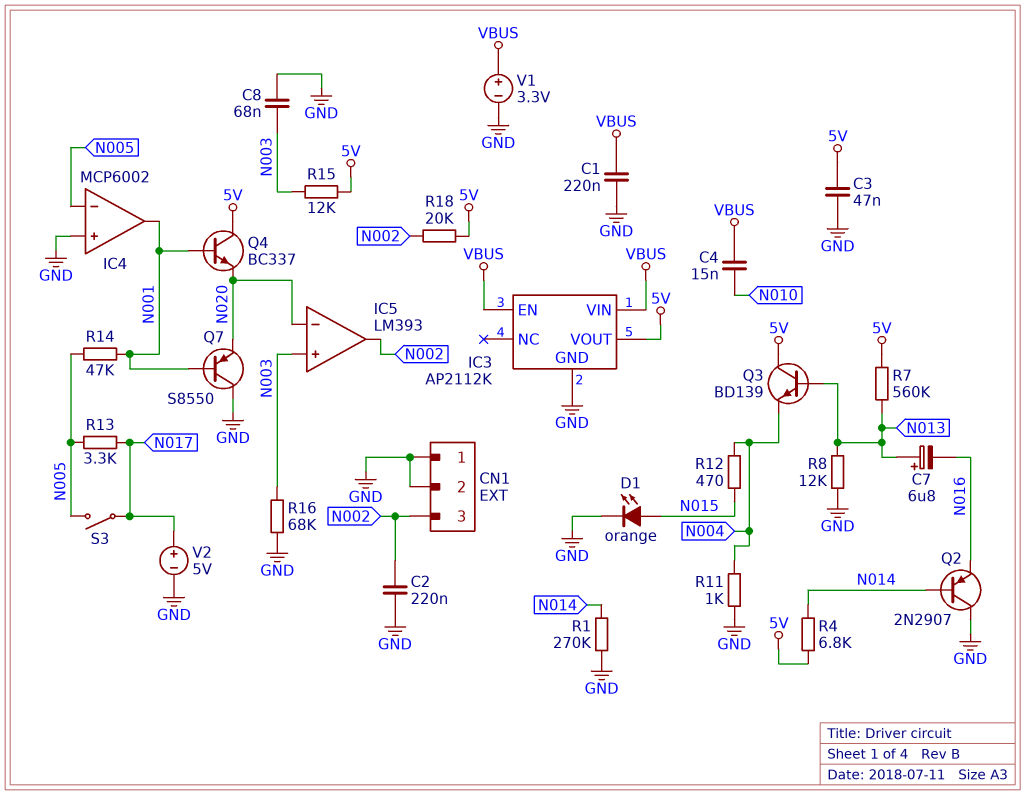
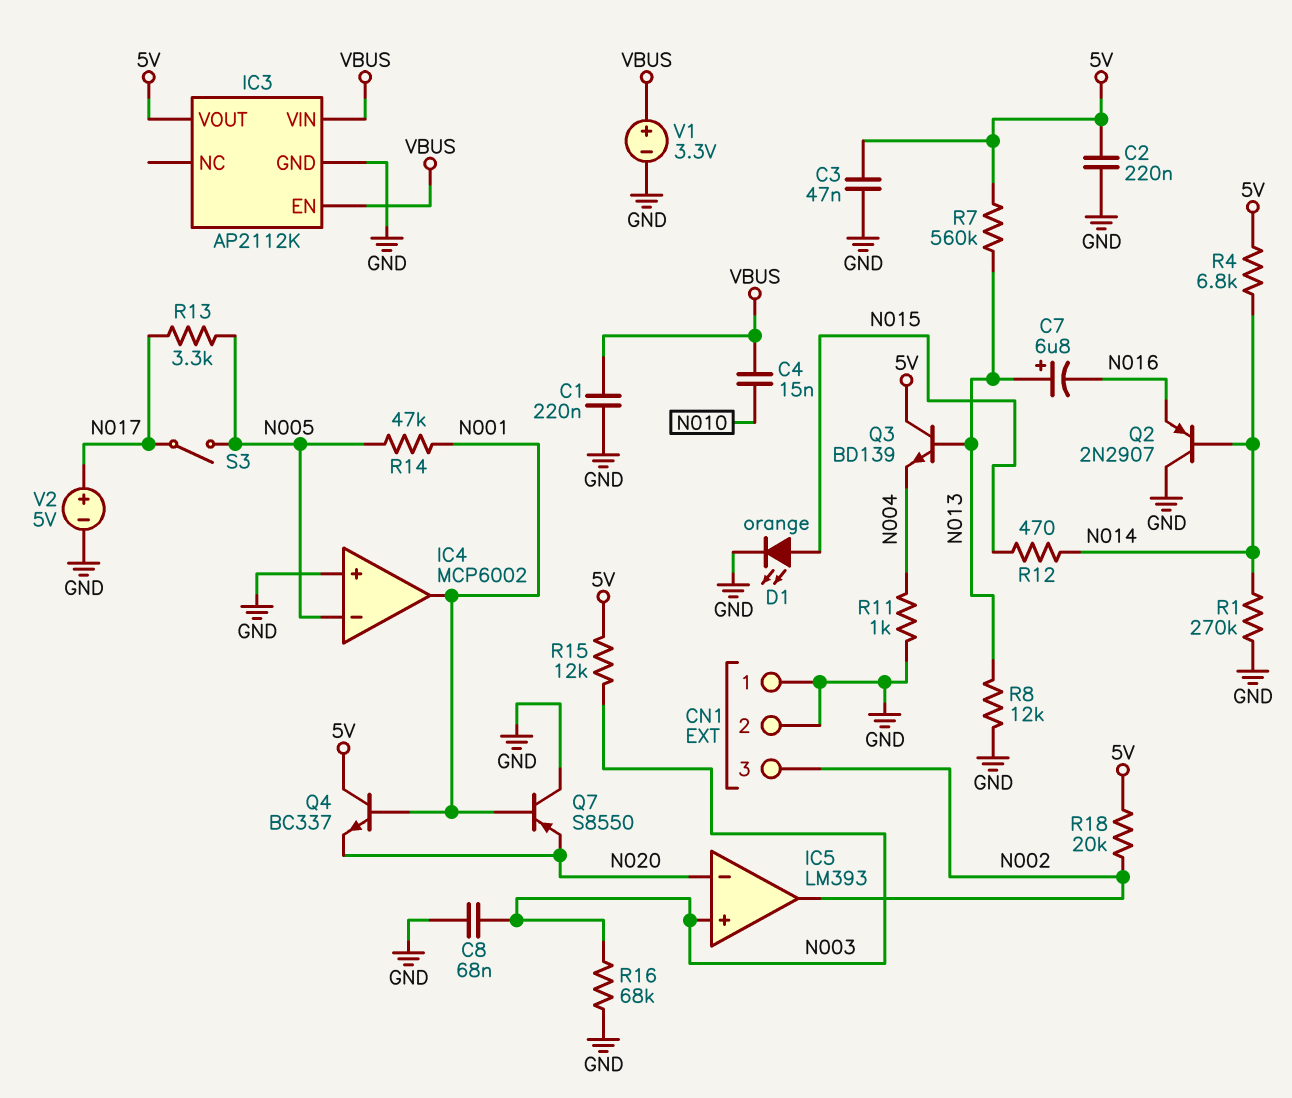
C2: 220nF (GND, N002) -> 220nF (5V, GND)
R12: 470 (N004, N015) -> 470 (N014, N015)

